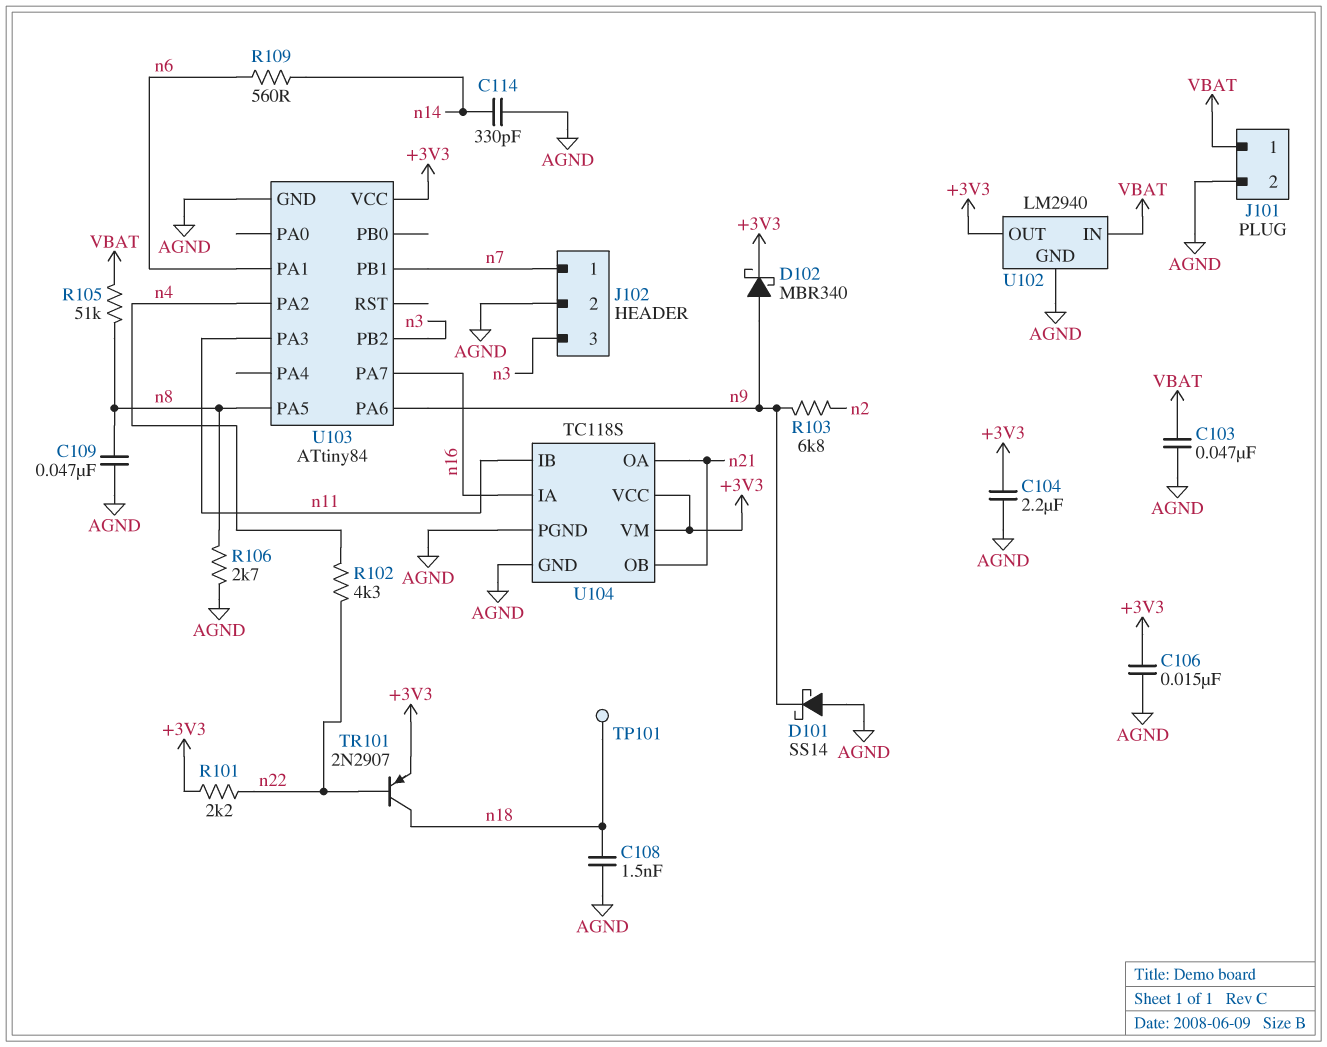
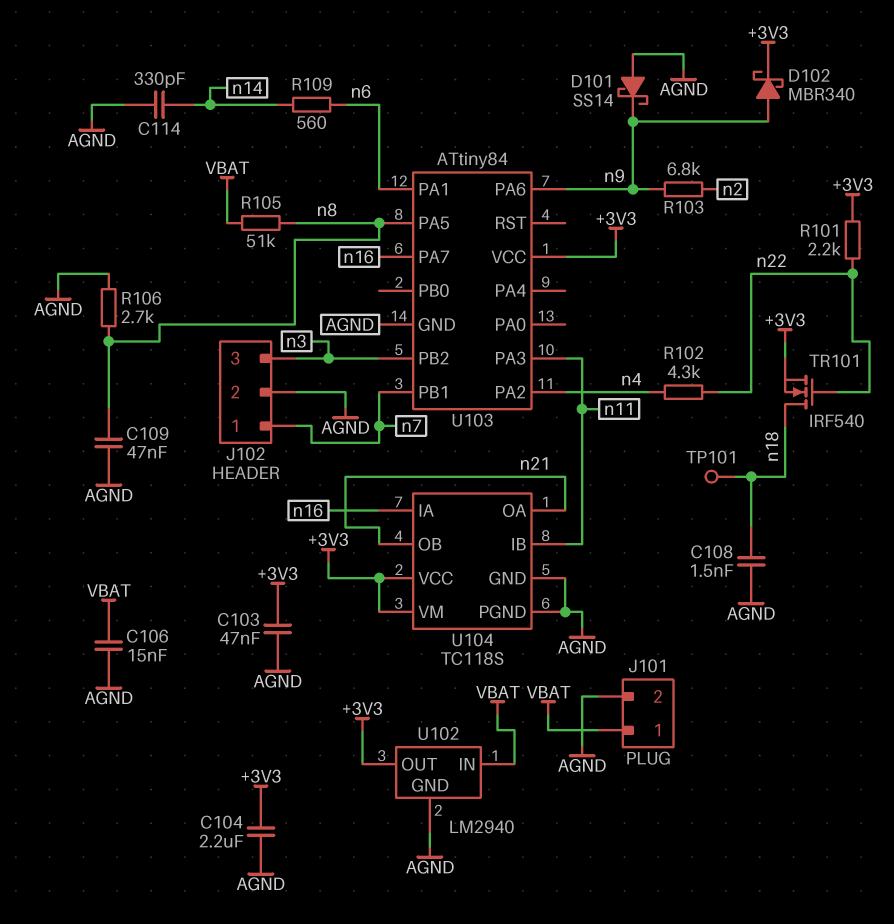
C103: 47nF (AGND, VBAT) -> 47nF (+3V3, AGND)
C106: 15nF (+3V3, AGND) -> 15nF (AGND, VBAT)
TR101: PNP 2N2907 (B n22, C n18, E +3V3) -> NMOS IRF540 (G n22, D n18, S +3V3)

